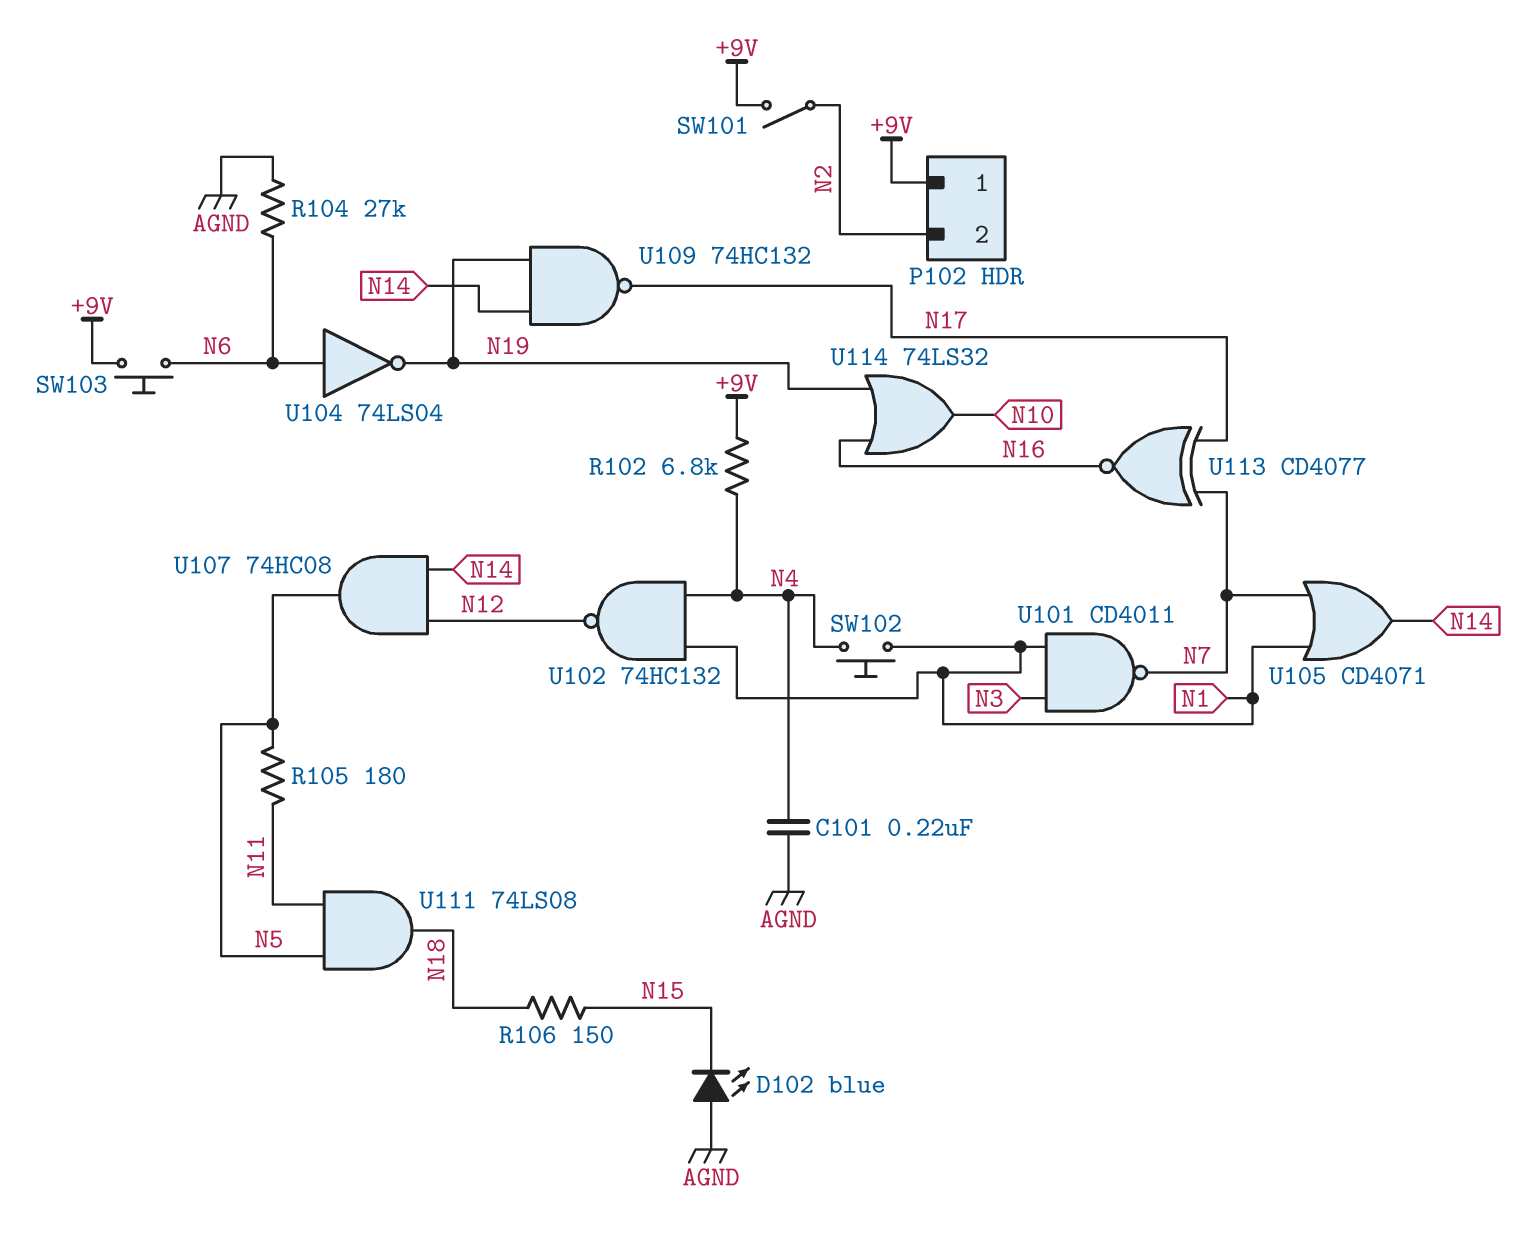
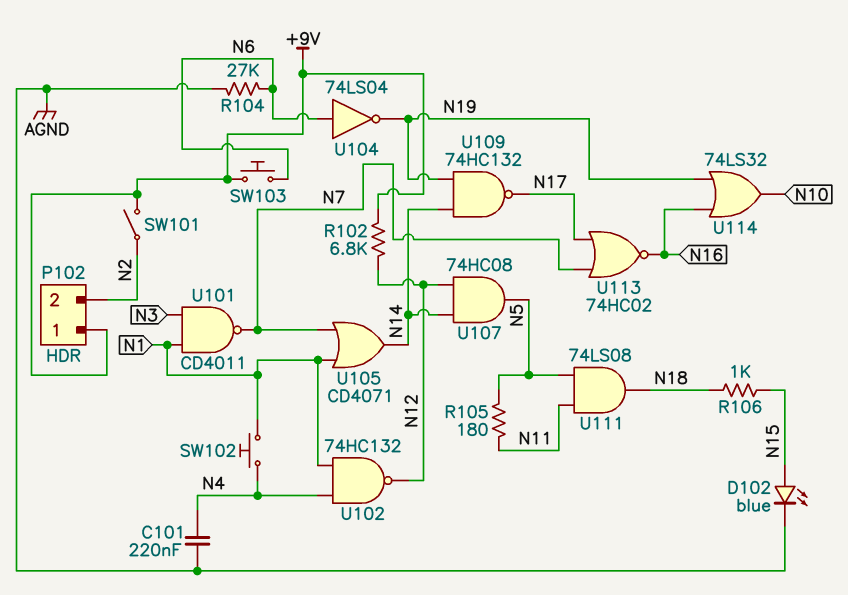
D102: LED blue (A AGND, K N15) -> LED blue (A N15, K AGND)
R102: 6.8k (+9V, N4) -> 6.8k (+9V, N12)
R106: 150 (N15, N18) -> 1k (N15, N18)
U113: XNOR CD4077 (in N7, in N17, out N16) -> NOR 74HC02 (in N7, in N17, out N16)

